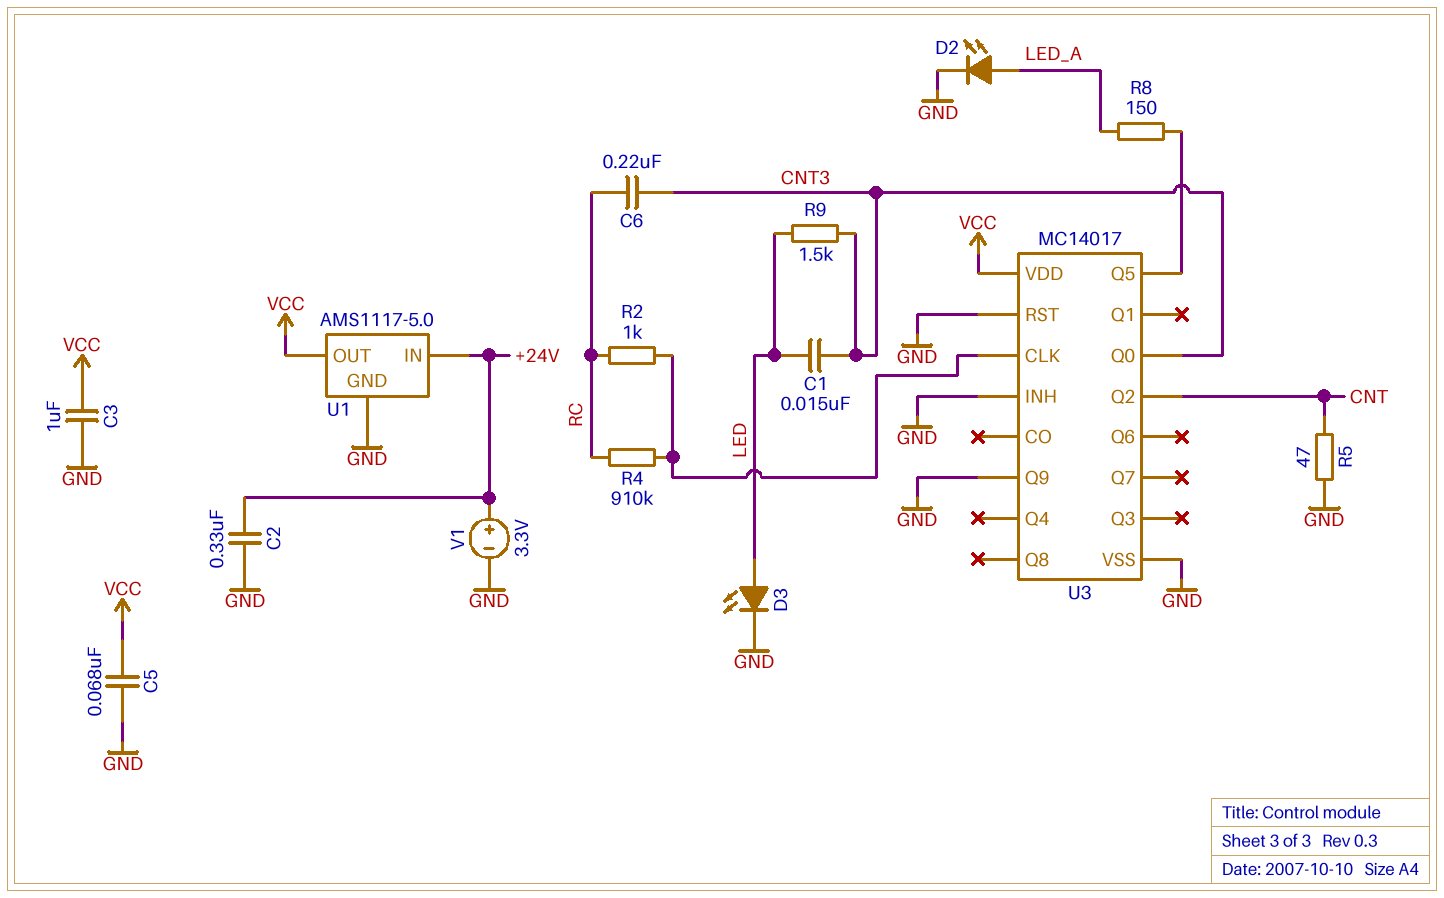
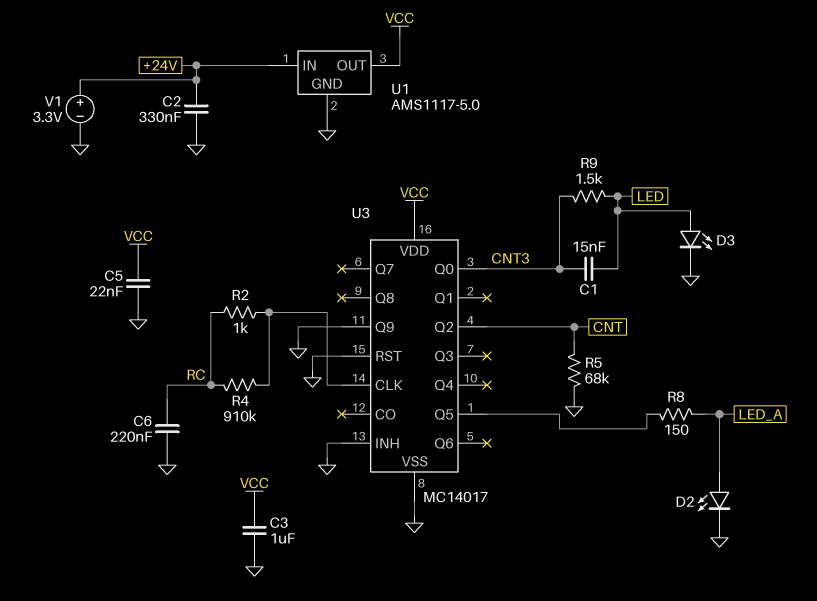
C5: 68nF (GND, VCC) -> 22nF (GND, VCC)
C6: 220nF (CNT3, RC) -> 220nF (GND, RC)
R5: 47 (CNT, GND) -> 68k (CNT, GND)

